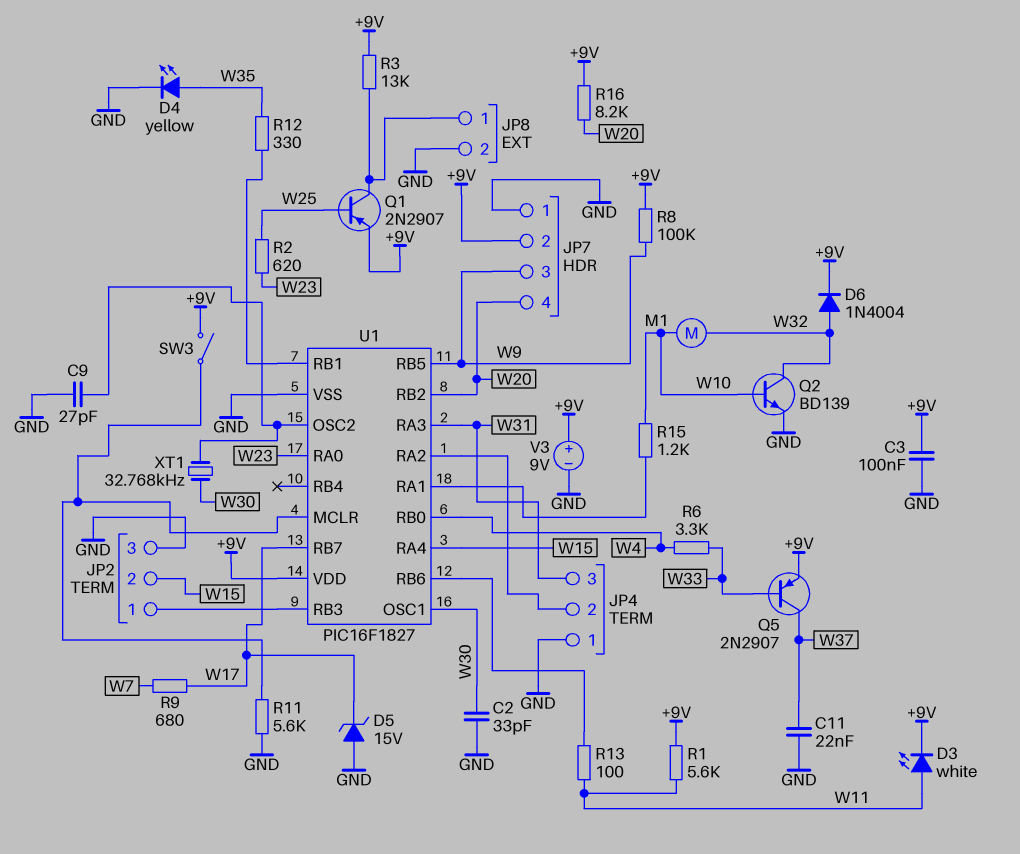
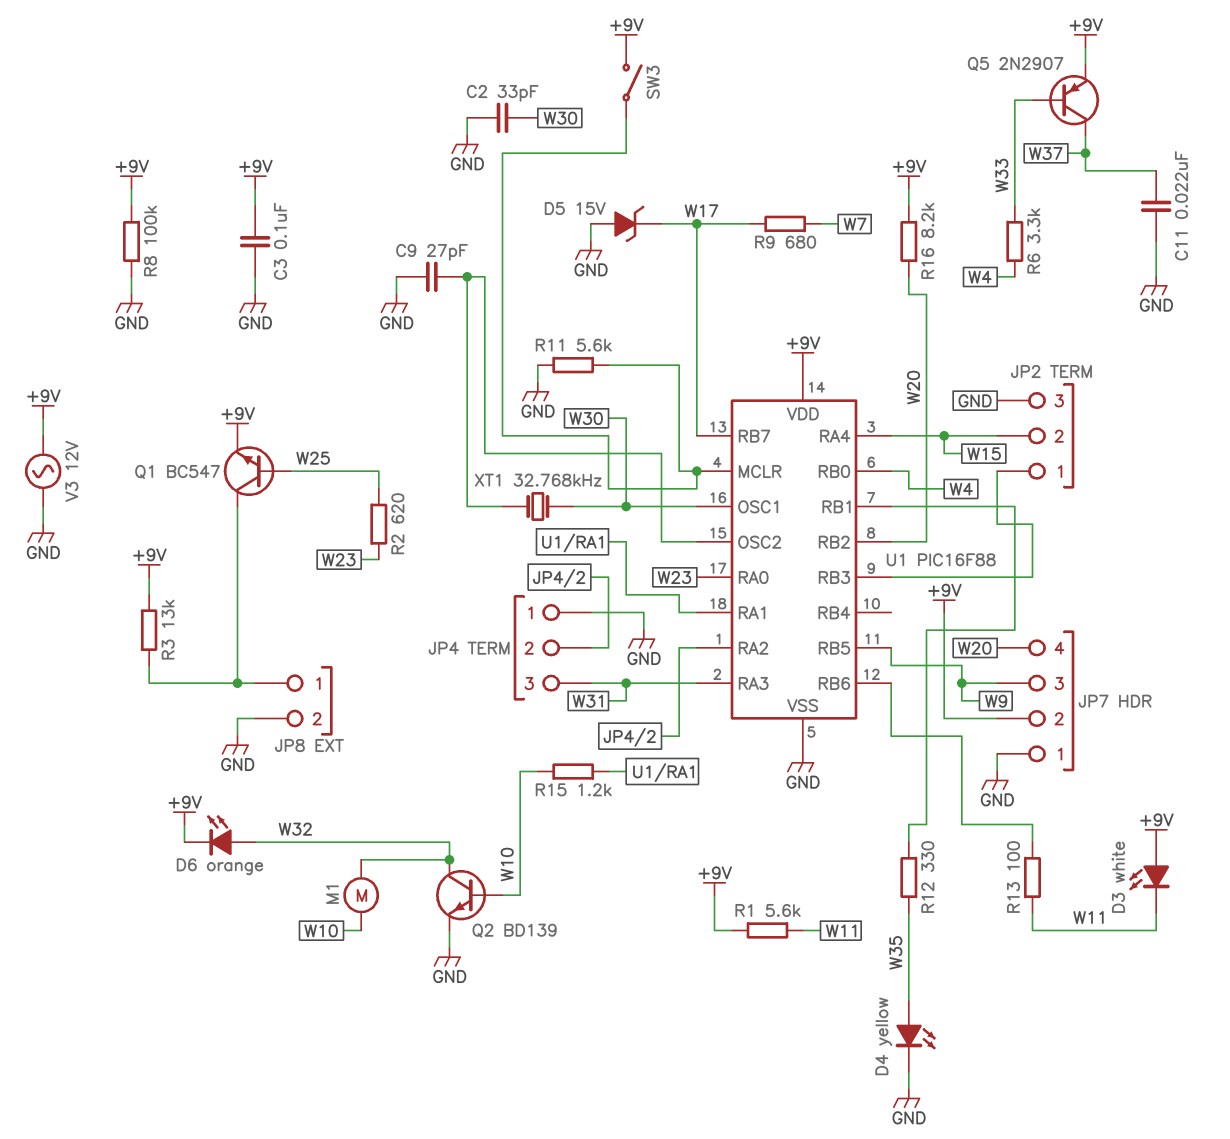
D3: LED white (A W11, K +9V) -> LED white (A +9V, K W11)
D6: diode 1N4004 (A W32, K +9V) -> LED orange (A W32, K +9V)
Q1: PNP 2N2907 (B W25, C JP8/1, E +9V) -> NPN BC547 (B W25, C JP8/1, E +9V)
R8: 100k (+9V, W9) -> 100k (+9V, GND)
U1: PIC16F1827 -> PIC16F88
V3: 9V (plus +9V, minus GND) -> AC 12V (+9V, GND)

